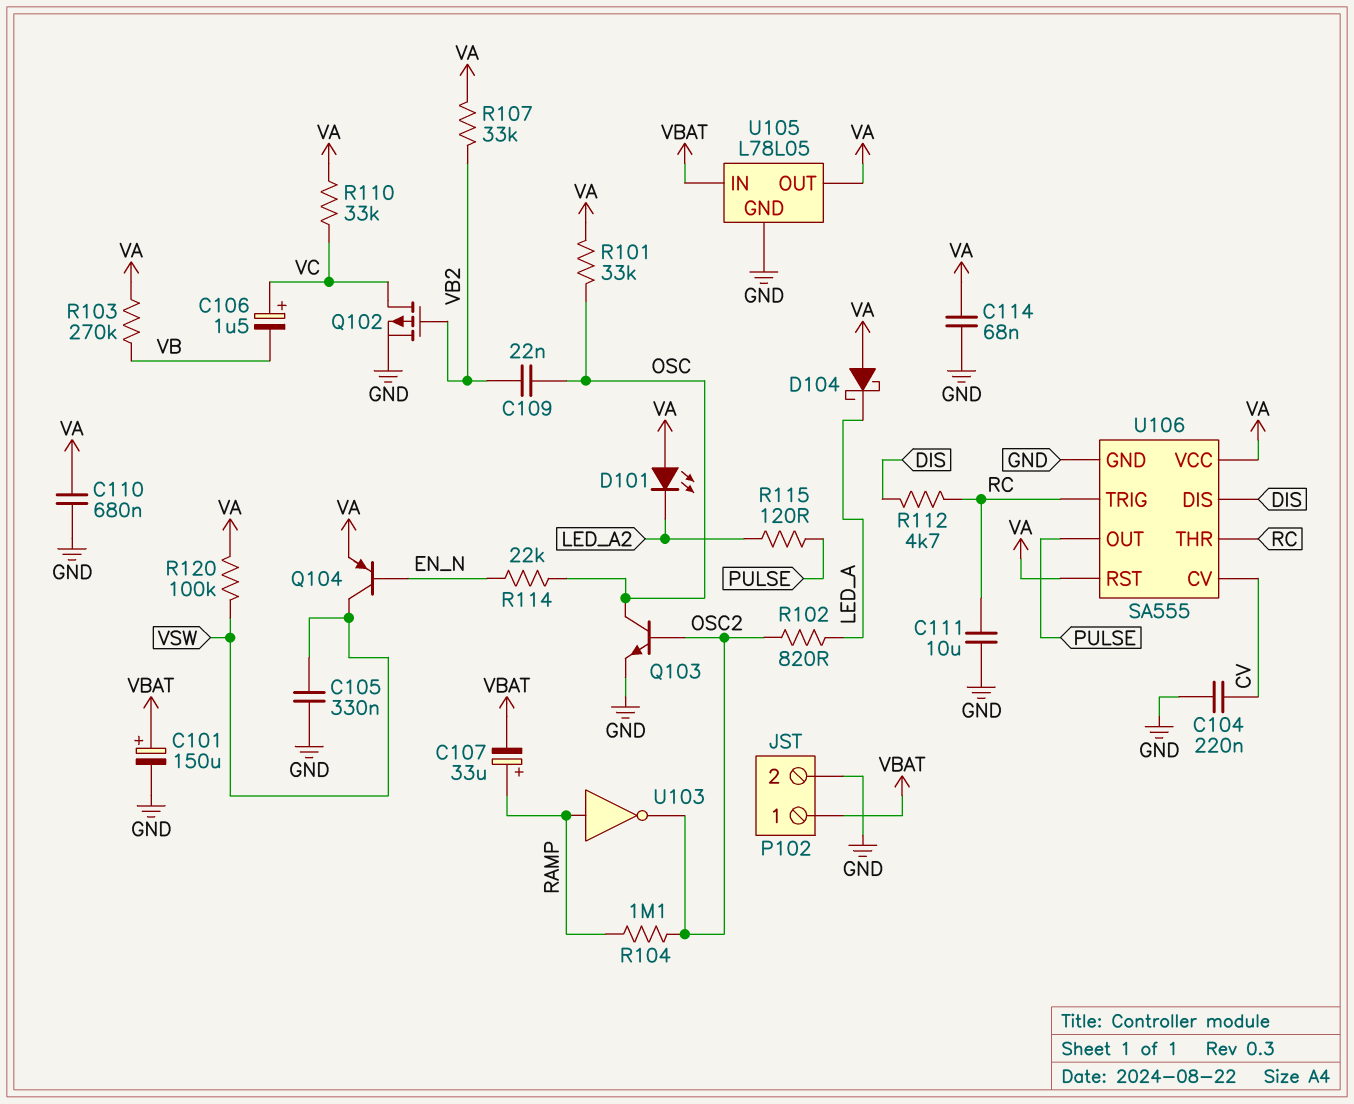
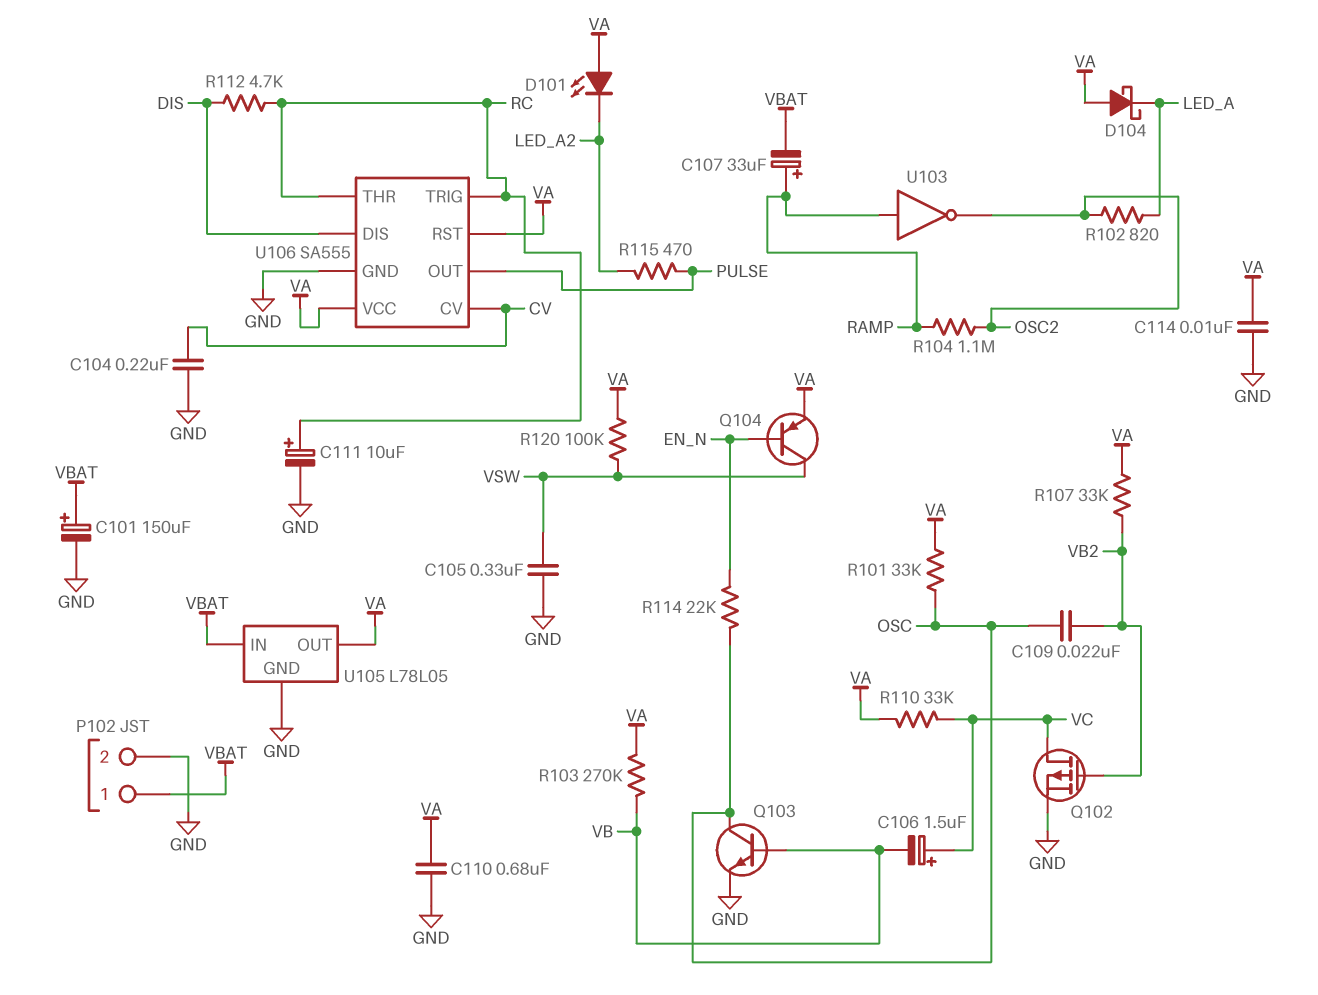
C111: 10uF (GND, RC) -> 10uF (plus RC, minus GND)
C114: 68nF (GND, VA) -> 10nF (GND, VA)
Q103: NPN (B OSC2, C OSC, E GND) -> NPN (B VB, C OSC, E GND)
R115: 120 (LED_A2, PULSE) -> 470 (LED_A2, PULSE)

